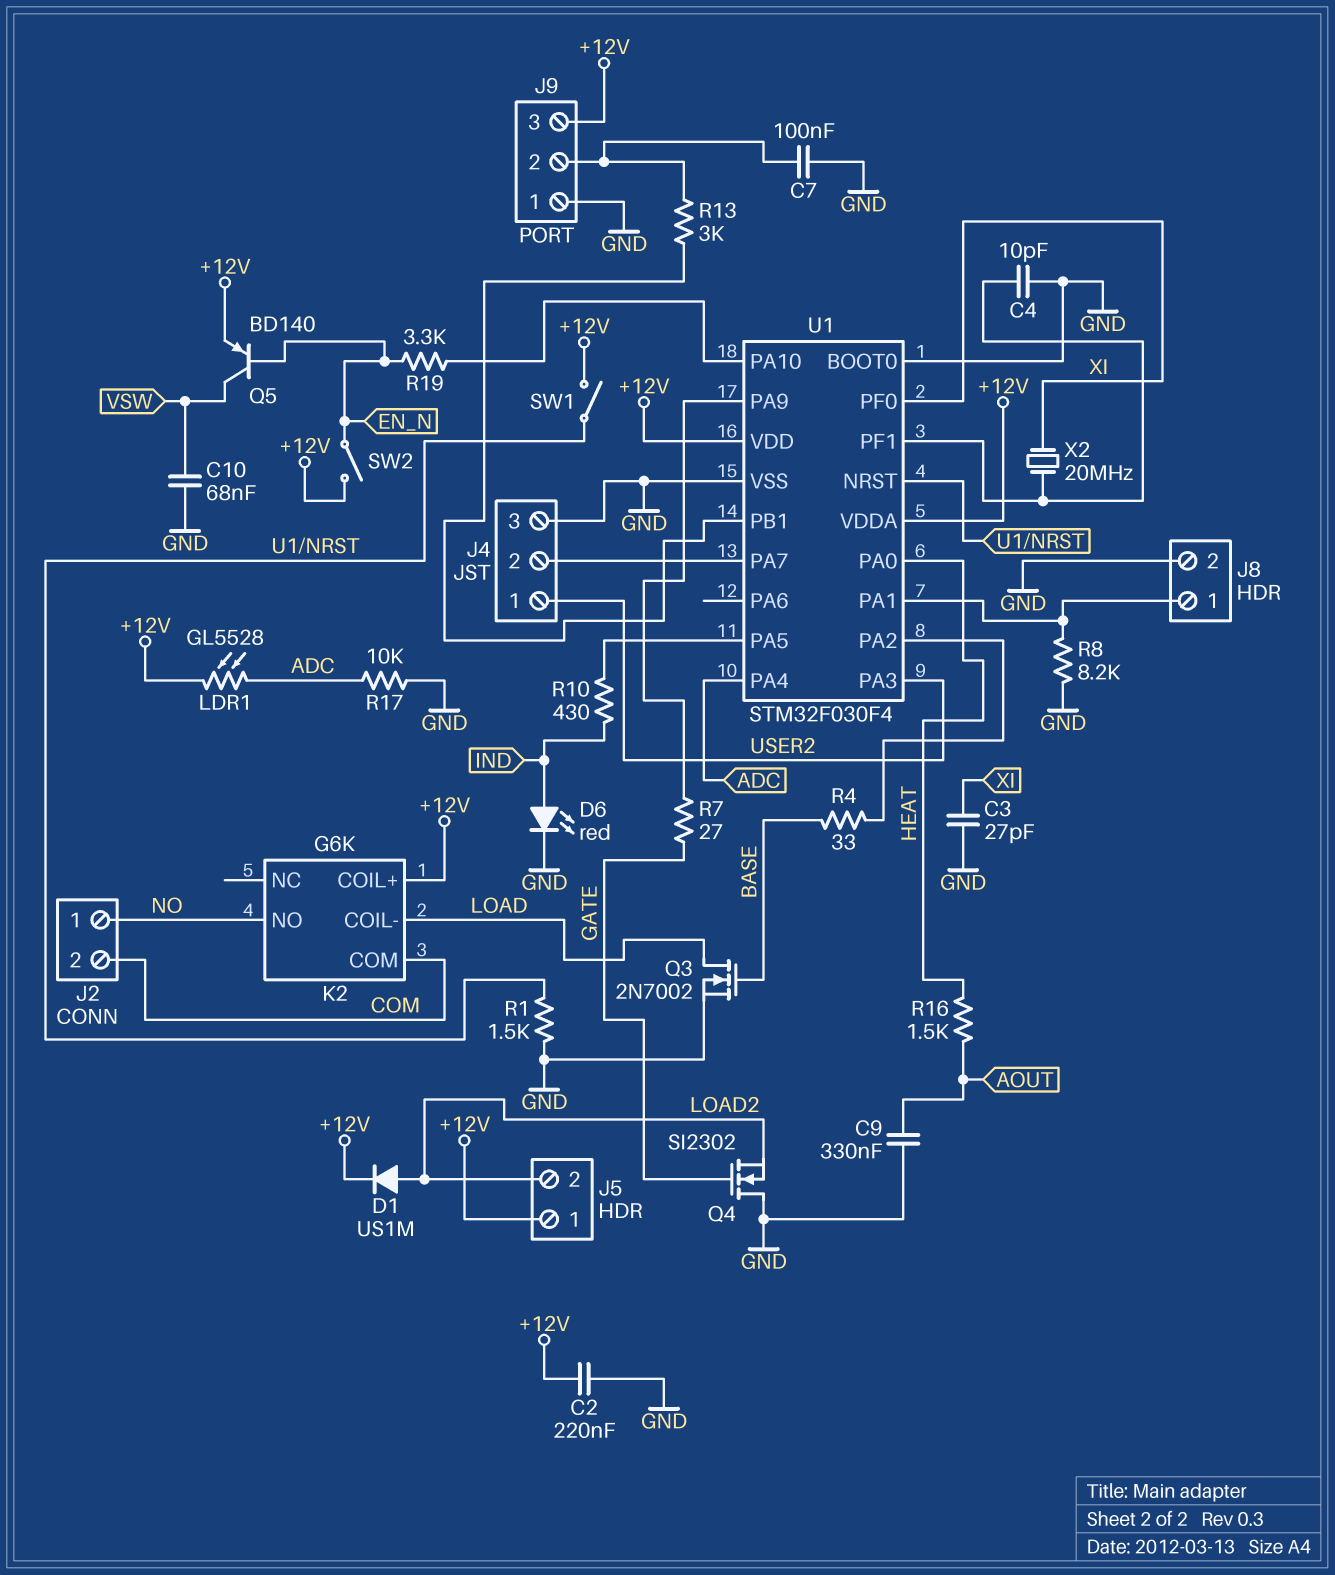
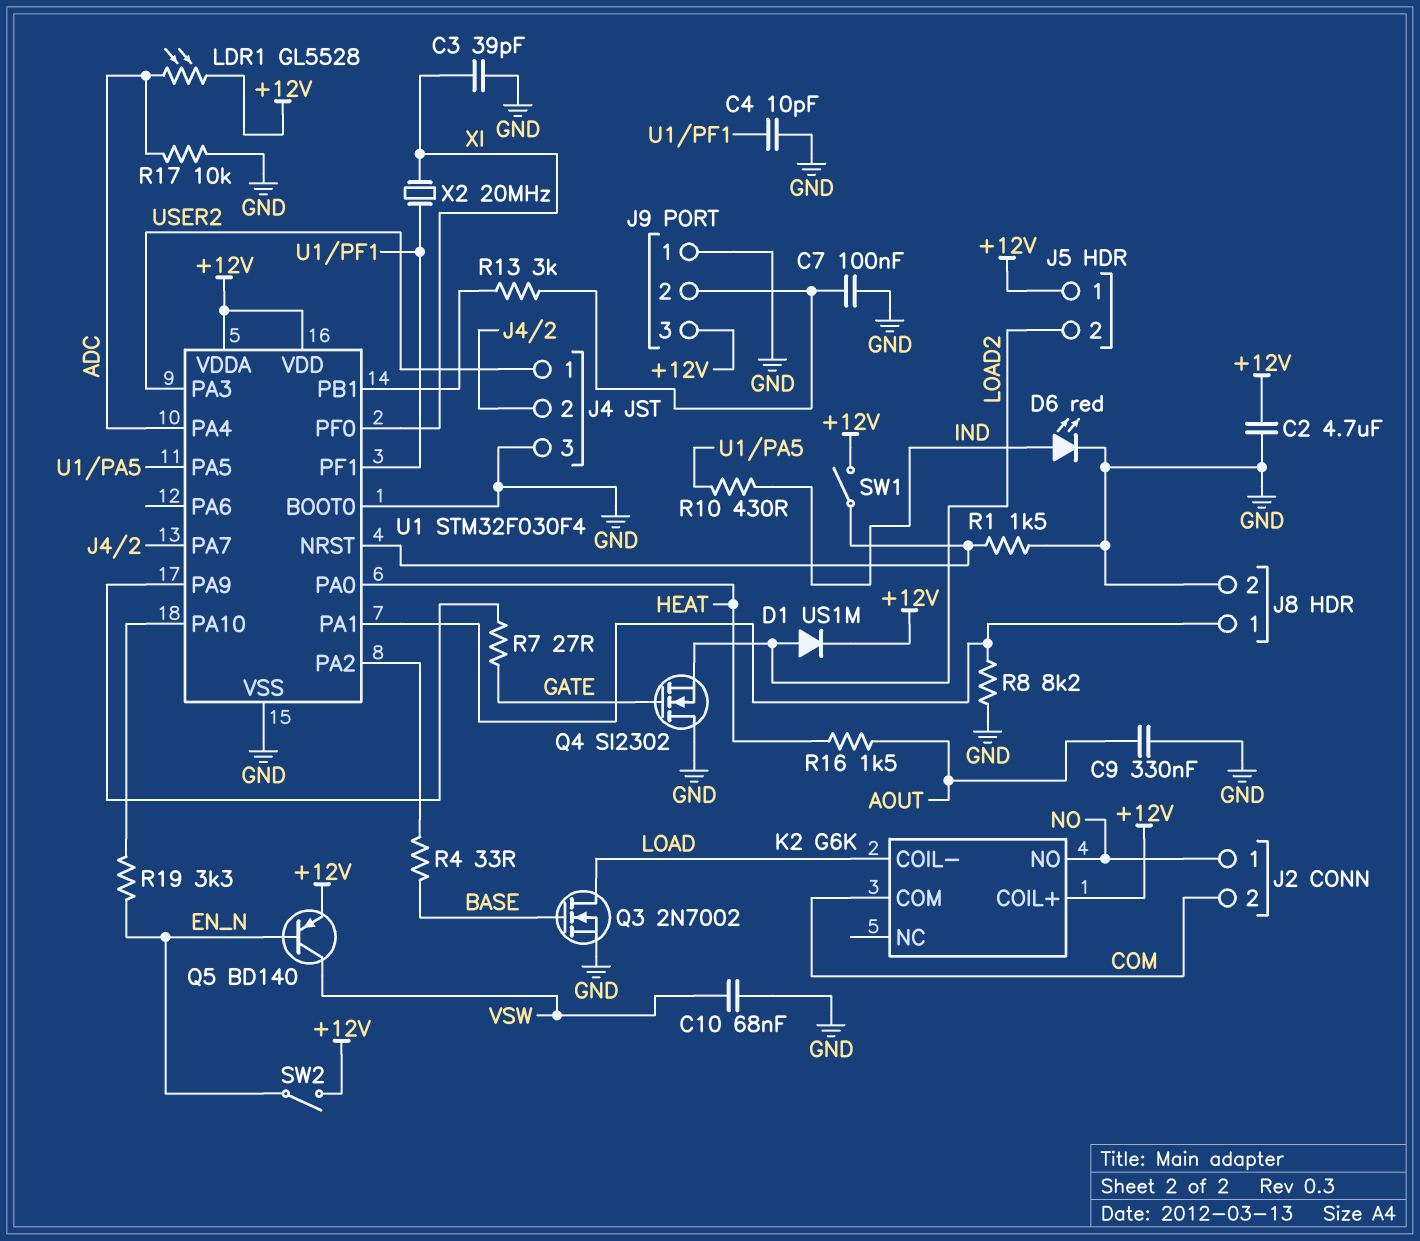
C2: 220nF (+12V, GND) -> 4.7uF (+12V, GND)
C3: 27pF (GND, XI) -> 39pF (GND, XI)

